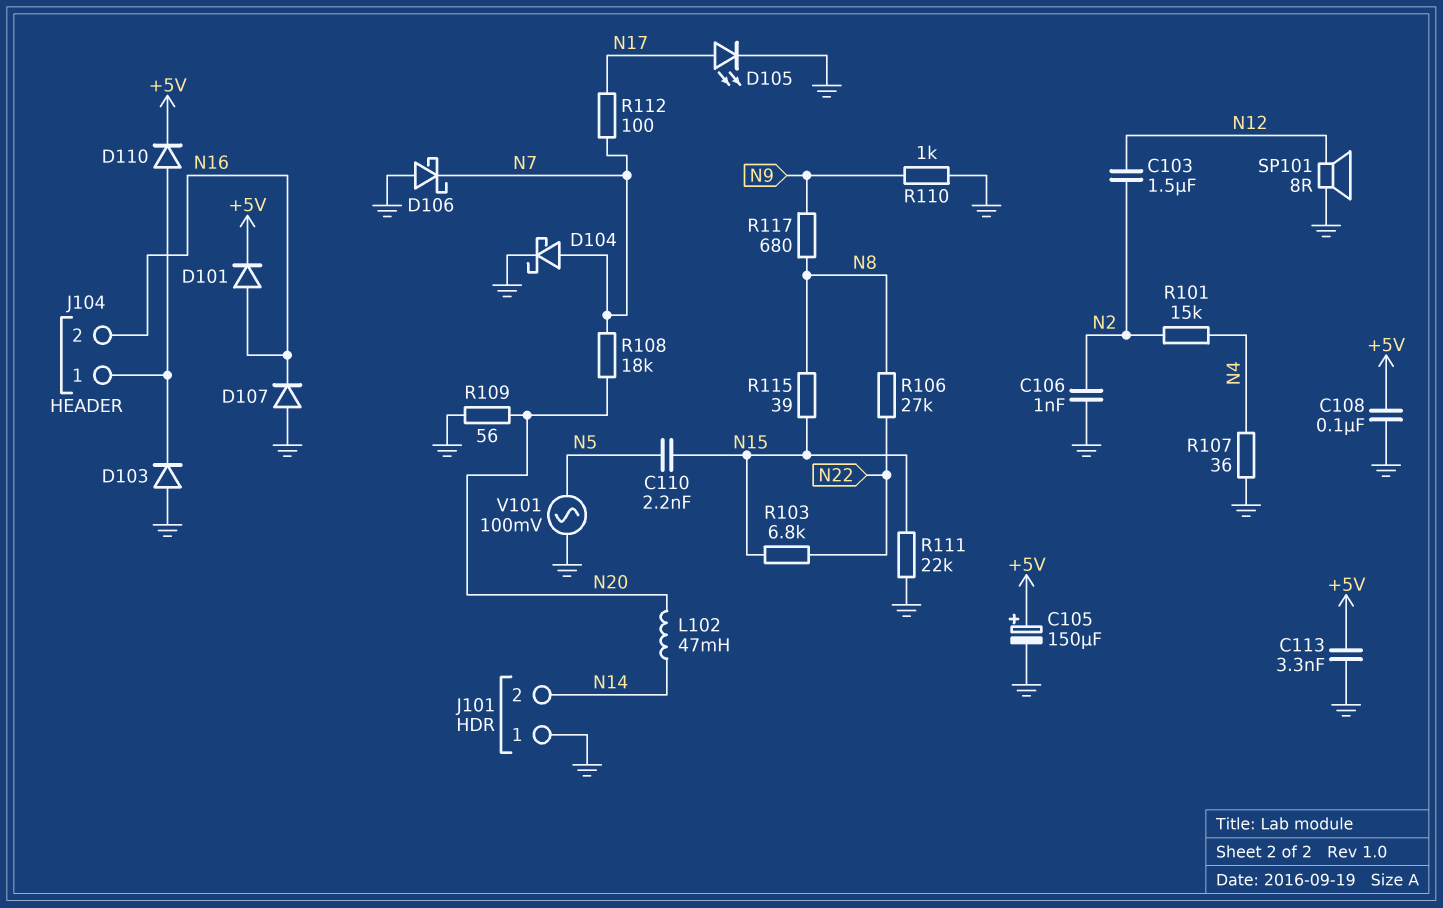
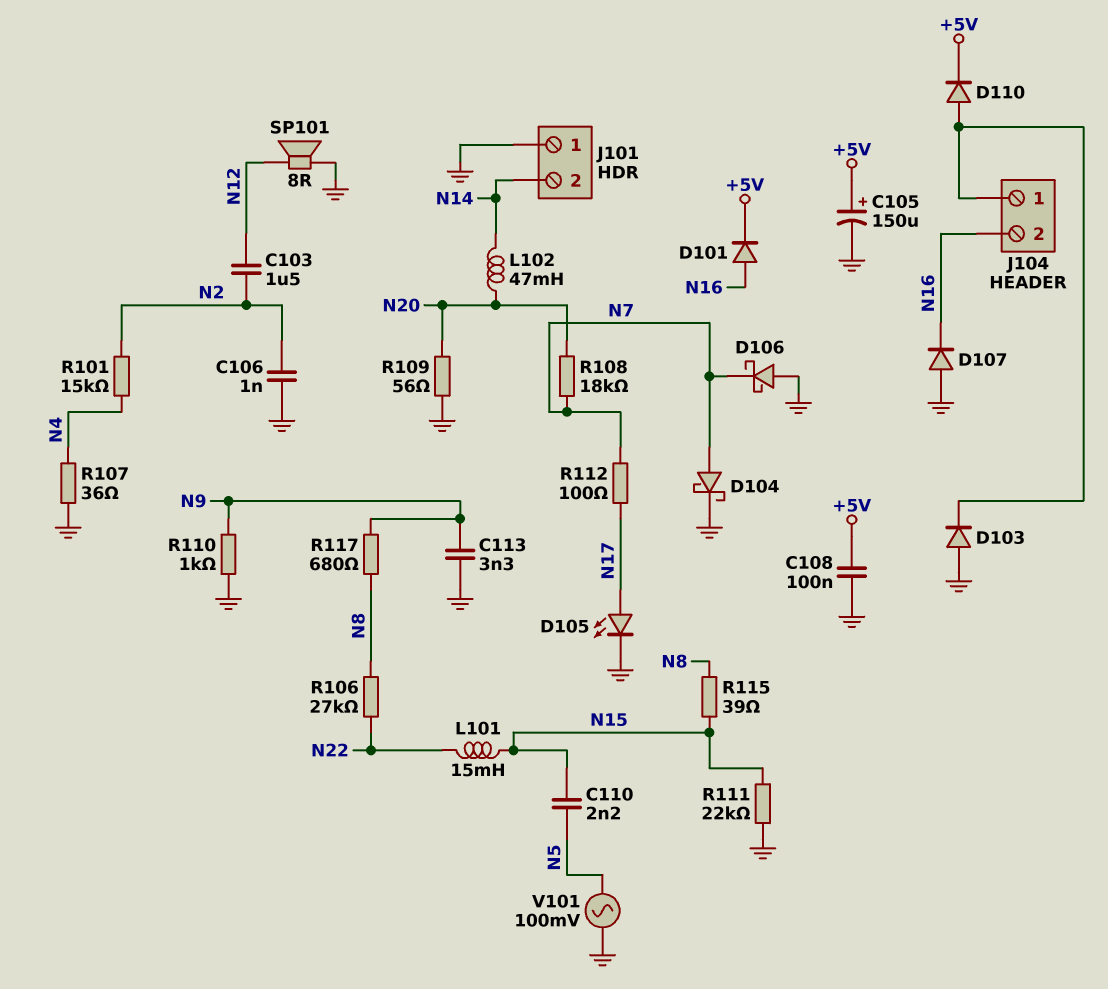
C113: 3.3nF (+5V, GND) -> 3.3nF (GND, N9)
L101: none -> 15mH (N15, N22)
R103: 6.8k (N15, N22) -> none

